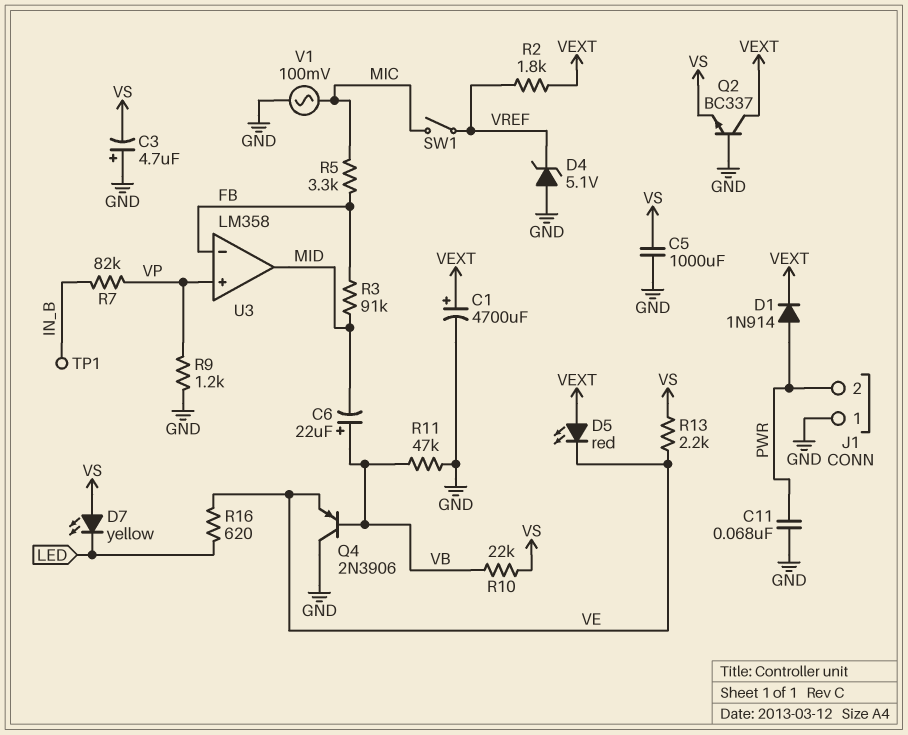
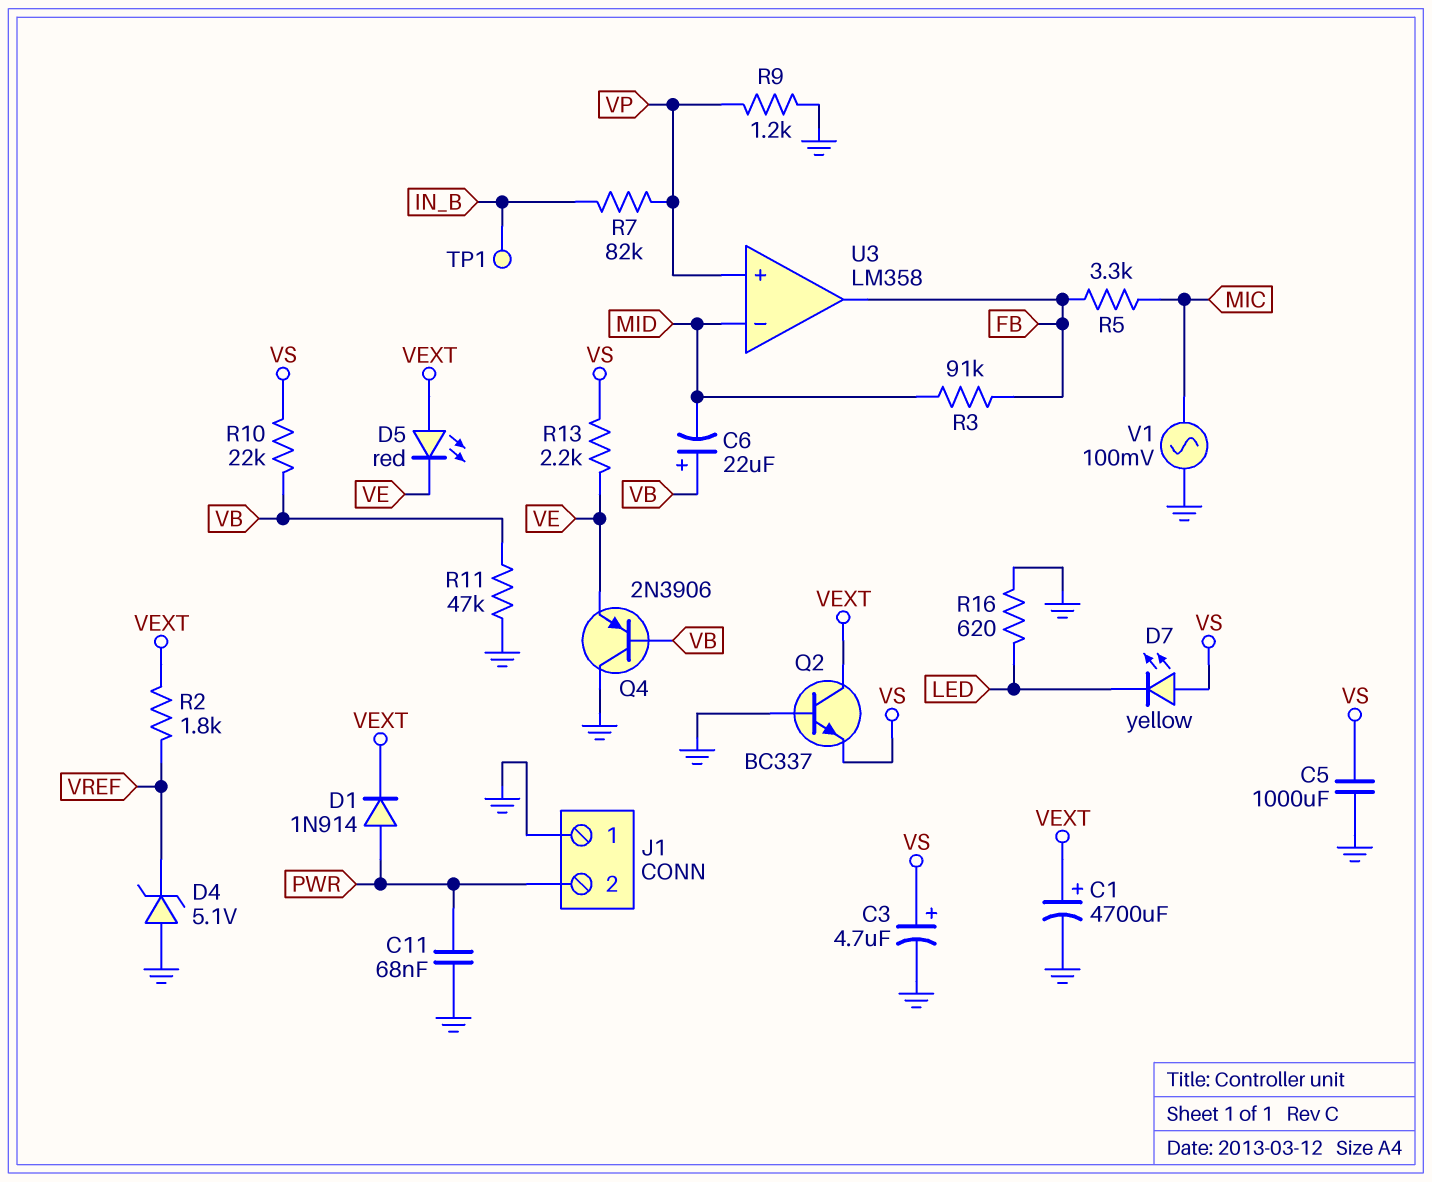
C3: 4.7uF (plus GND, minus VS) -> 4.7uF (plus VS, minus GND)
R16: 620 (LED, VE) -> 620 (GND, LED)
SW1: switch (MIC, VREF) -> none
U3 pin in-: FB -> MID
U3 pin out: MID -> FB

